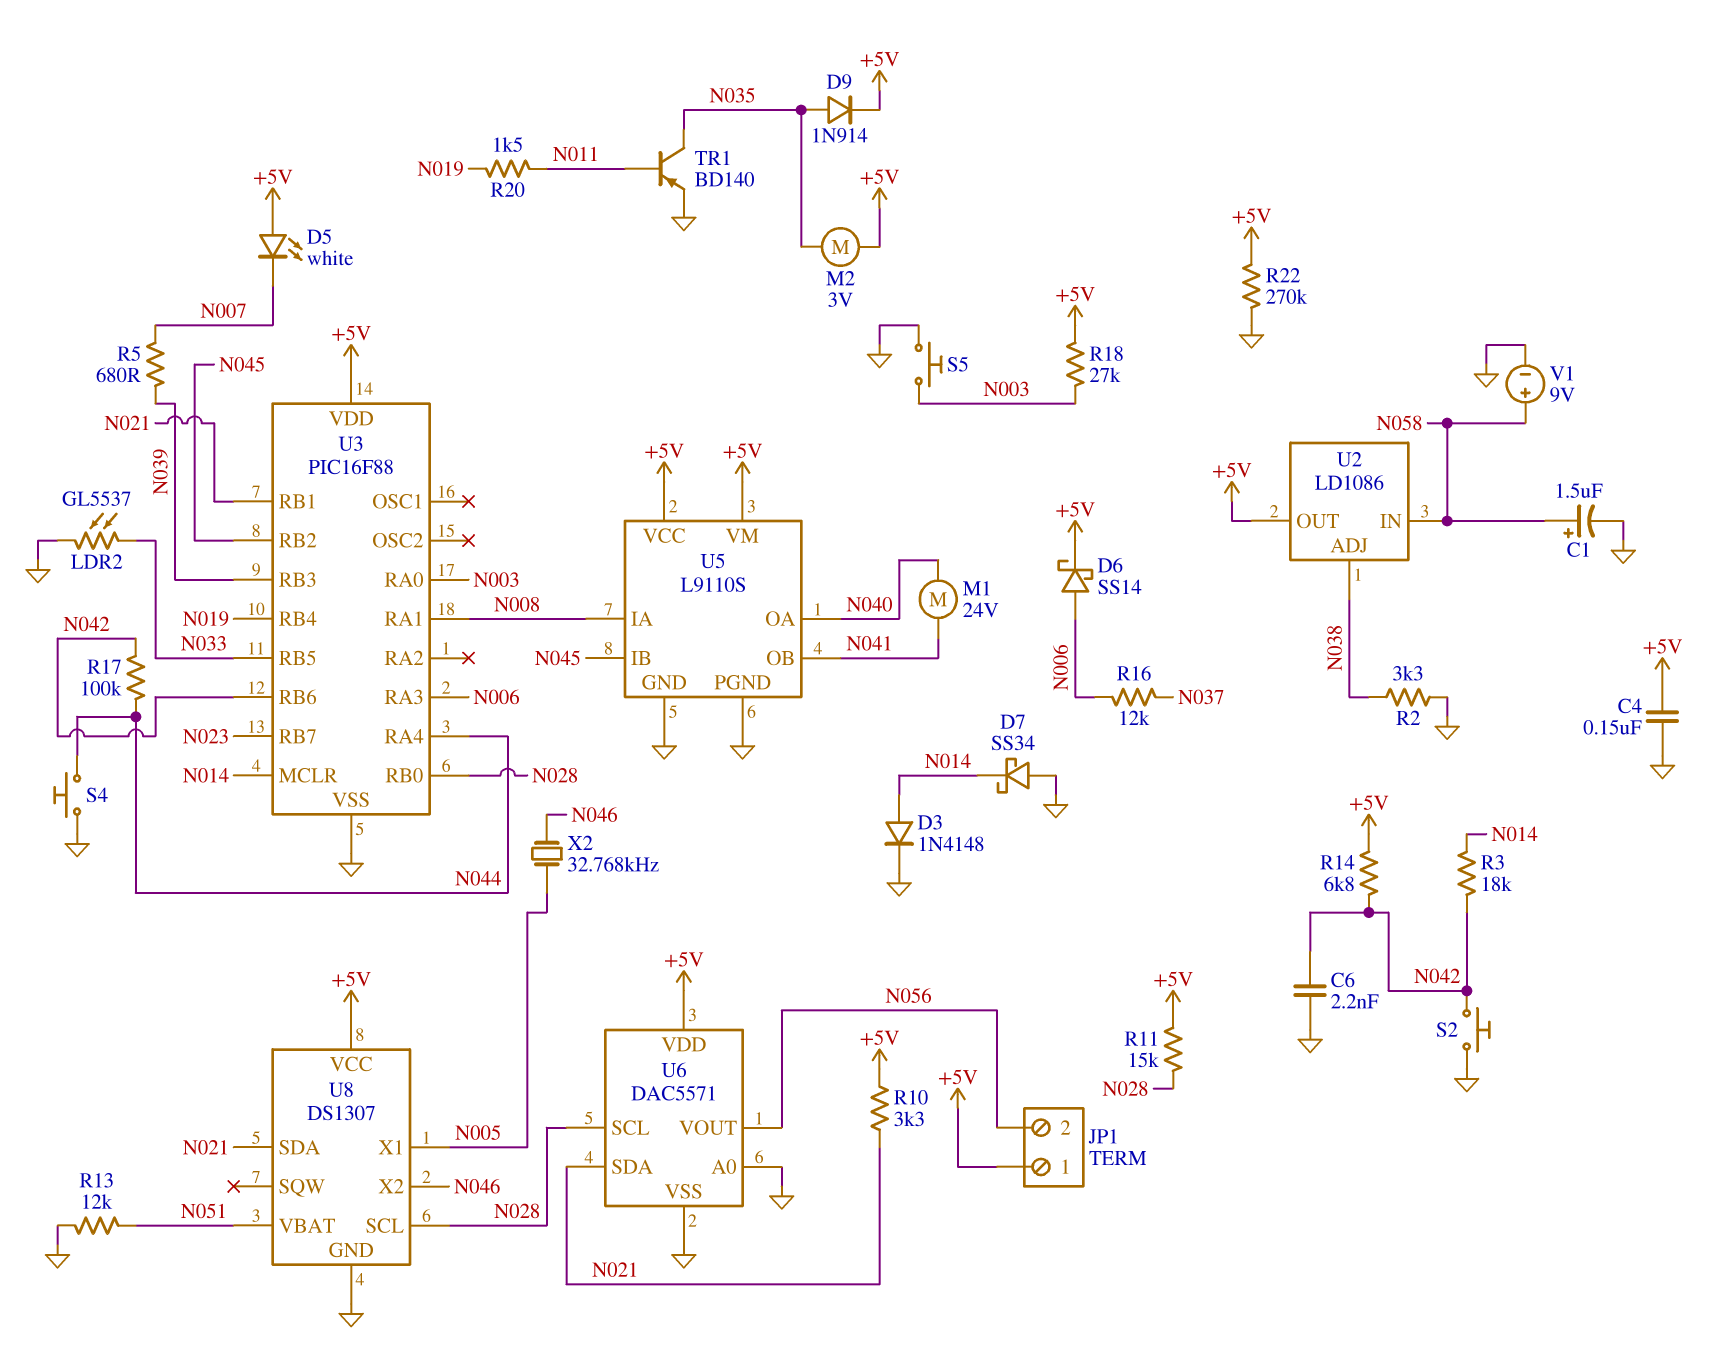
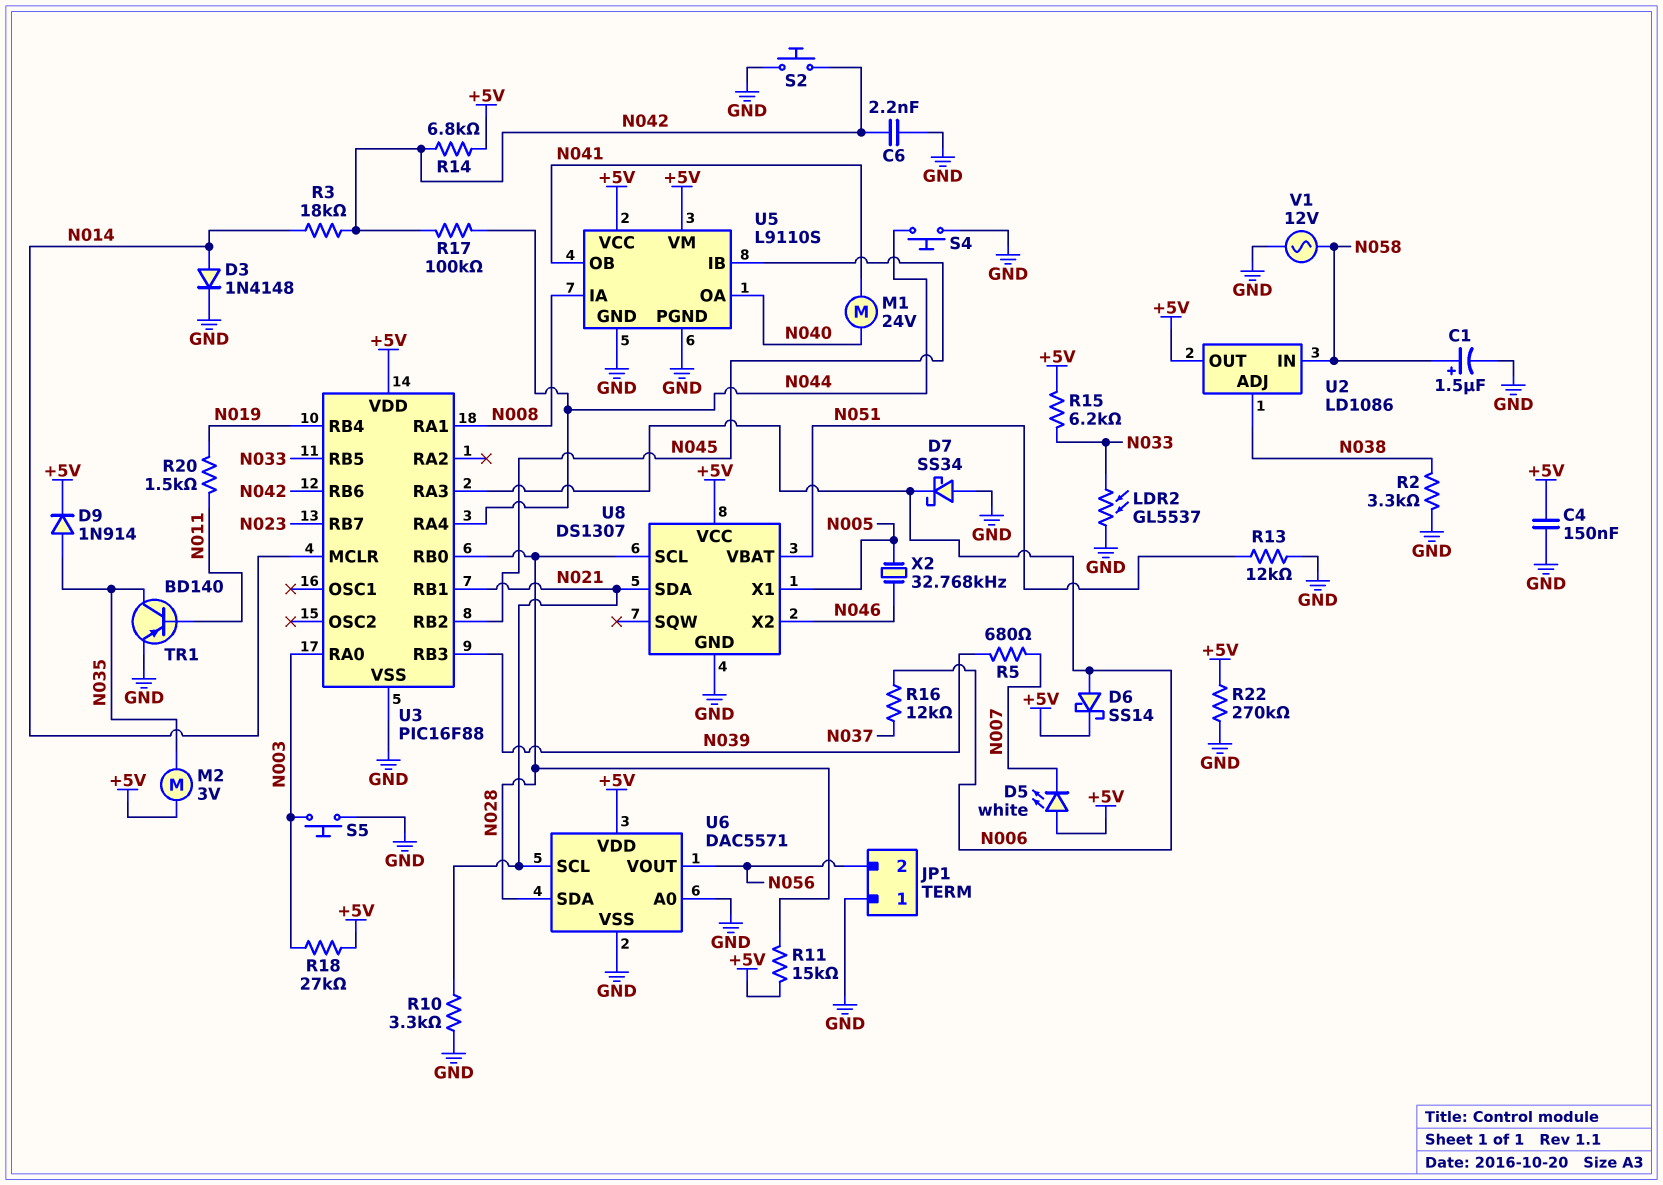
D7: schottky SS34 (A GND, K N014) -> schottky SS34 (A GND, K N006)
JP1 pin 1: +5V -> GND
R10: 3.3k (+5V, N021) -> 3.3k (GND, N021)
R15: none -> 6.2k (+5V, N033)
U6 pin SCL: N028 -> N021
U6 pin SDA: N021 -> N028
V1: 9V (plus N058, minus GND) -> AC 12V (GND, N058)

